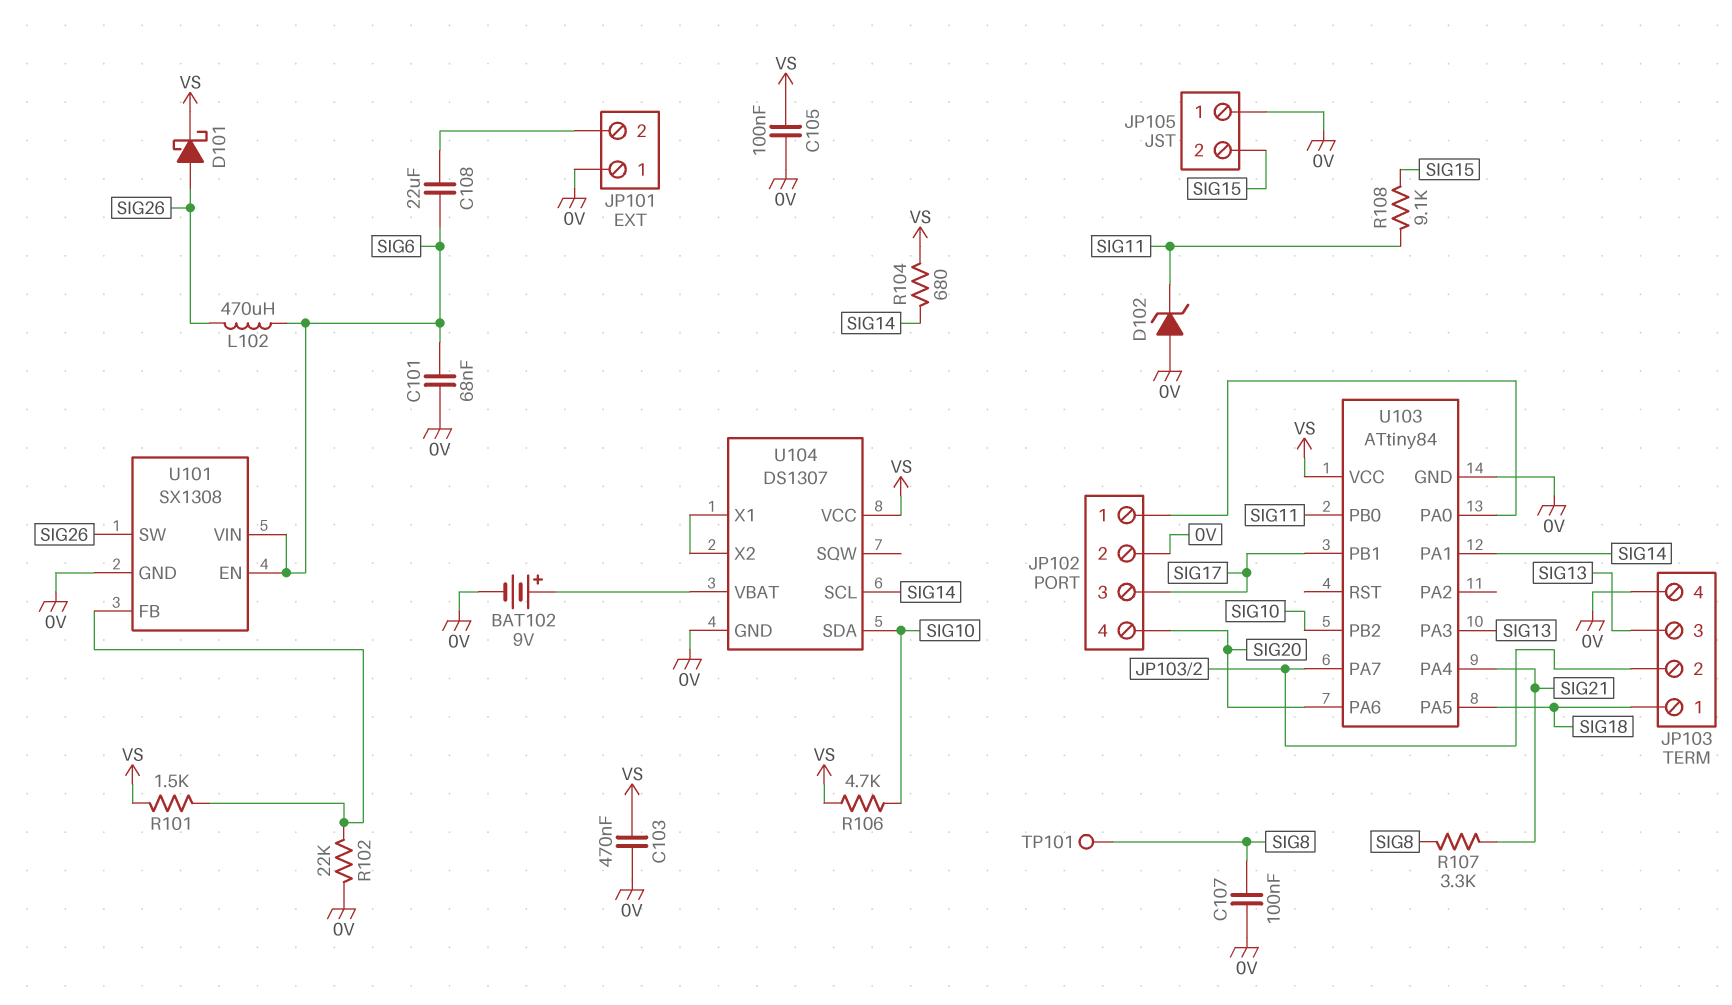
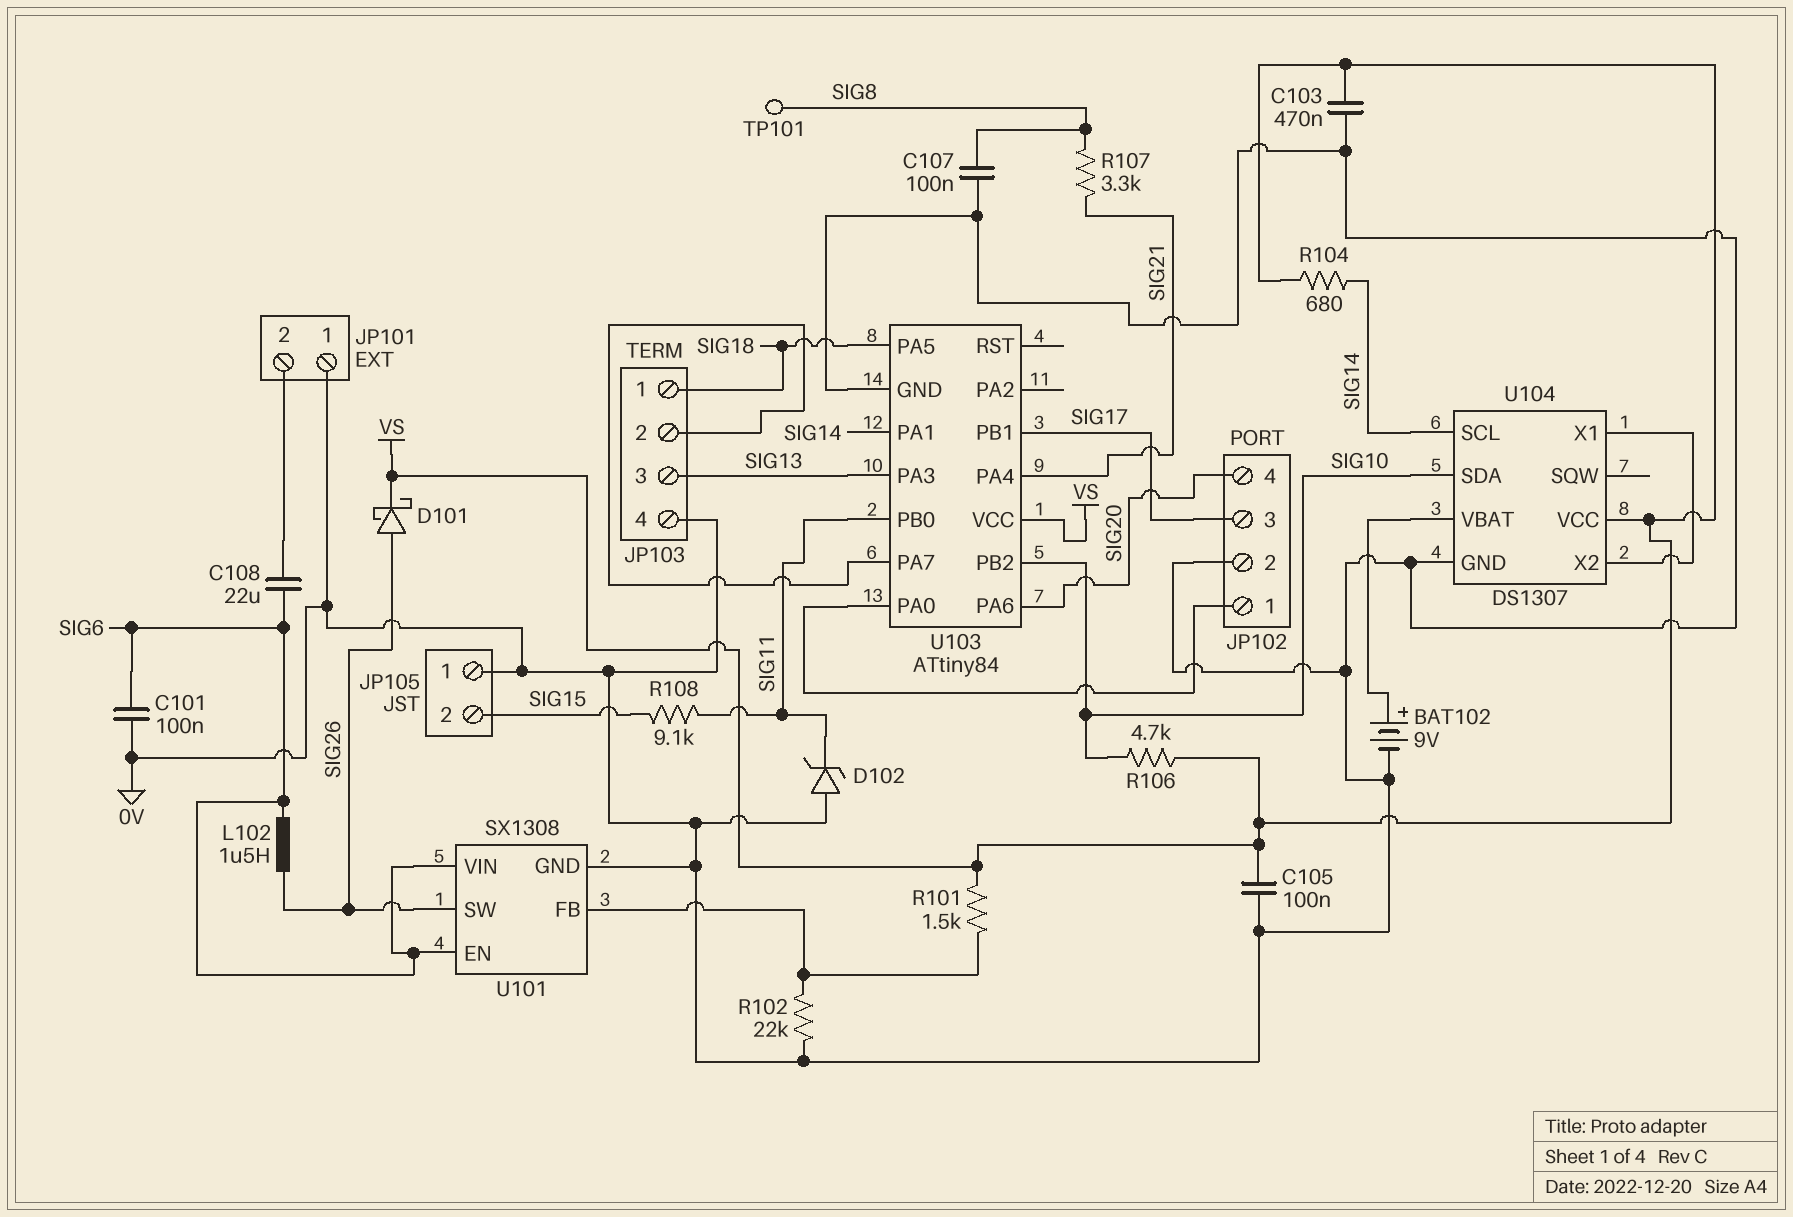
C101: 68nF (0V, SIG6) -> 100nF (0V, SIG6)
L102: 470uH (SIG6, SIG26) -> 1.5uH (SIG6, SIG26)

